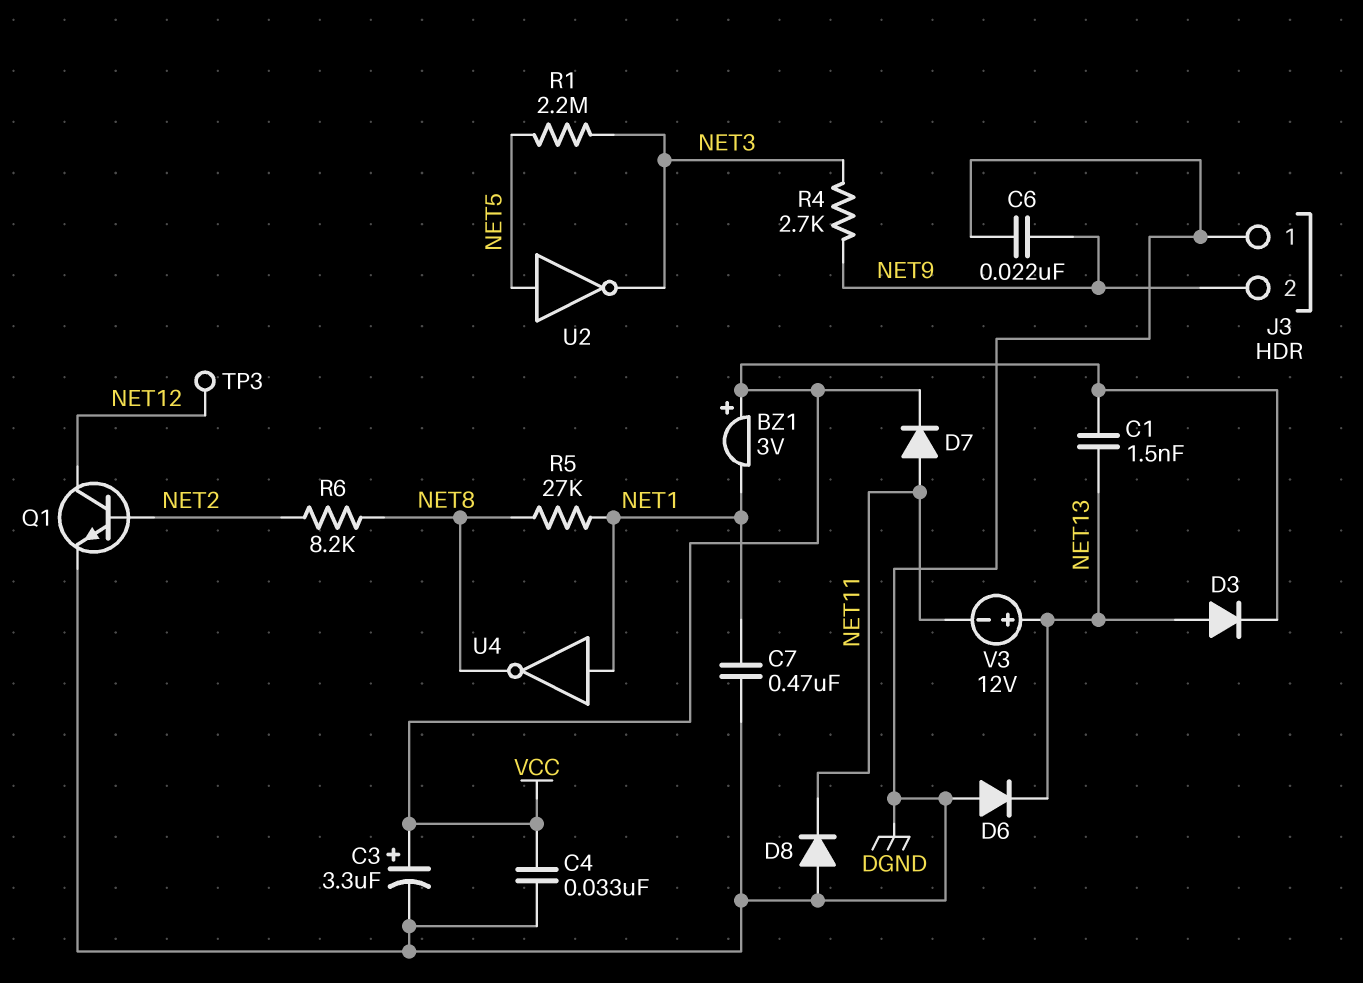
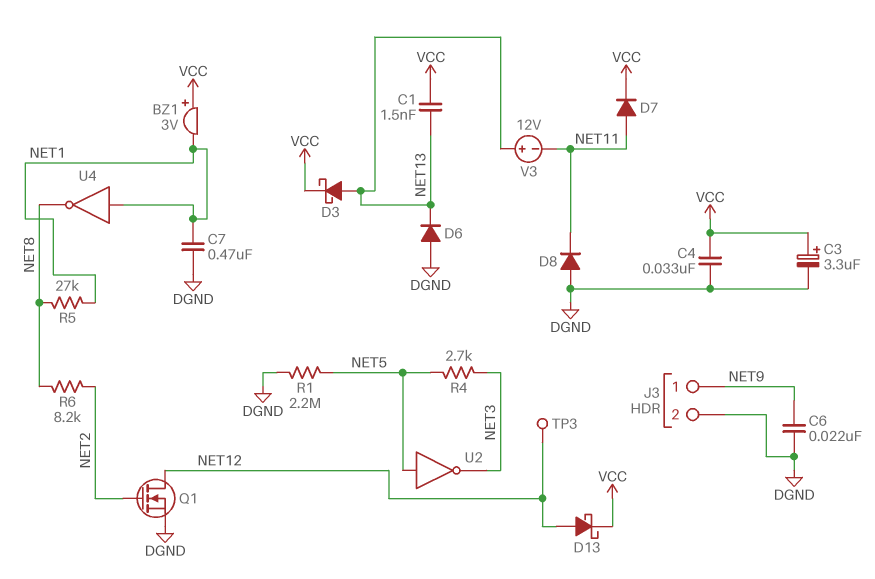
D3: diode (A NET13, K VCC) -> schottky (A NET13, K VCC)
D13: none -> schottky (A NET12, K VCC)
J3 pin 1: DGND -> NET9
J3 pin 2: NET9 -> DGND
Q1: NPN (B NET2, C NET12, E DGND) -> NMOS (G NET2, D NET12, S DGND)
R1: 2.2M (NET3, NET5) -> 2.2M (DGND, NET5)
R4: 2.7k (NET3, NET9) -> 2.7k (NET3, NET5)

